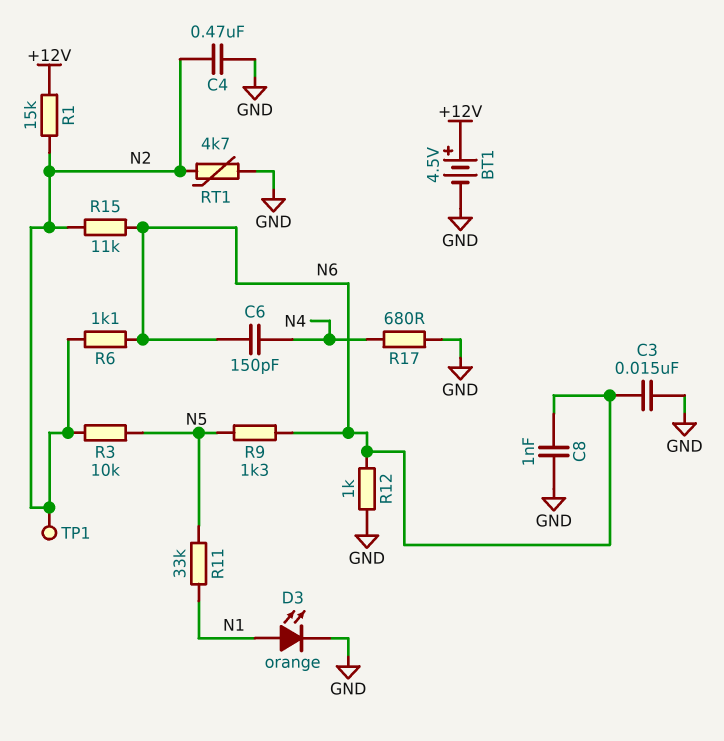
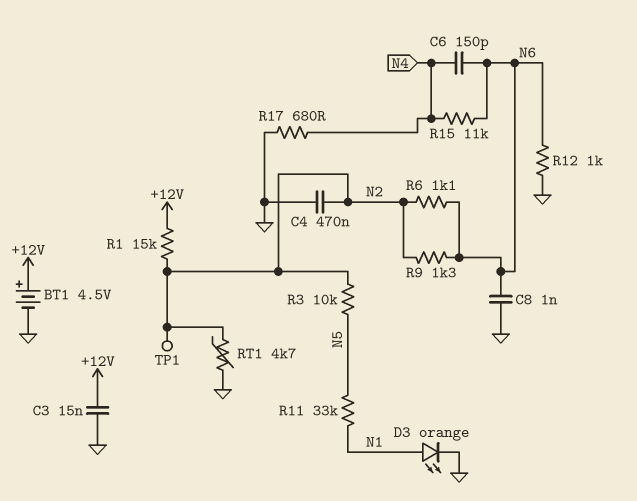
C3: 15nF (GND, N6) -> 15nF (+12V, GND)
R9: 1.3k (N5, N6) -> 1.3k (N2, N6)
R15: 11k (N2, N6) -> 11k (N4, N6)

